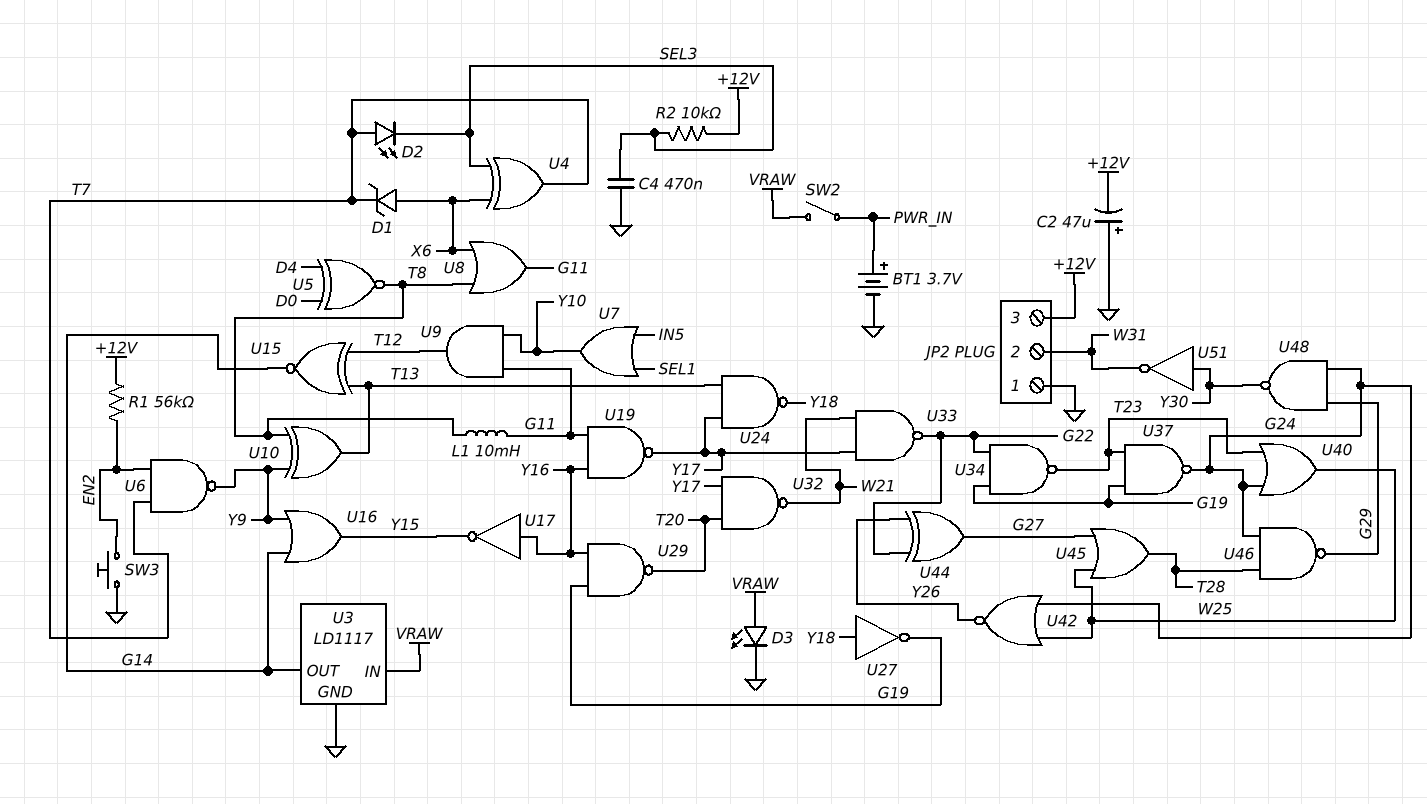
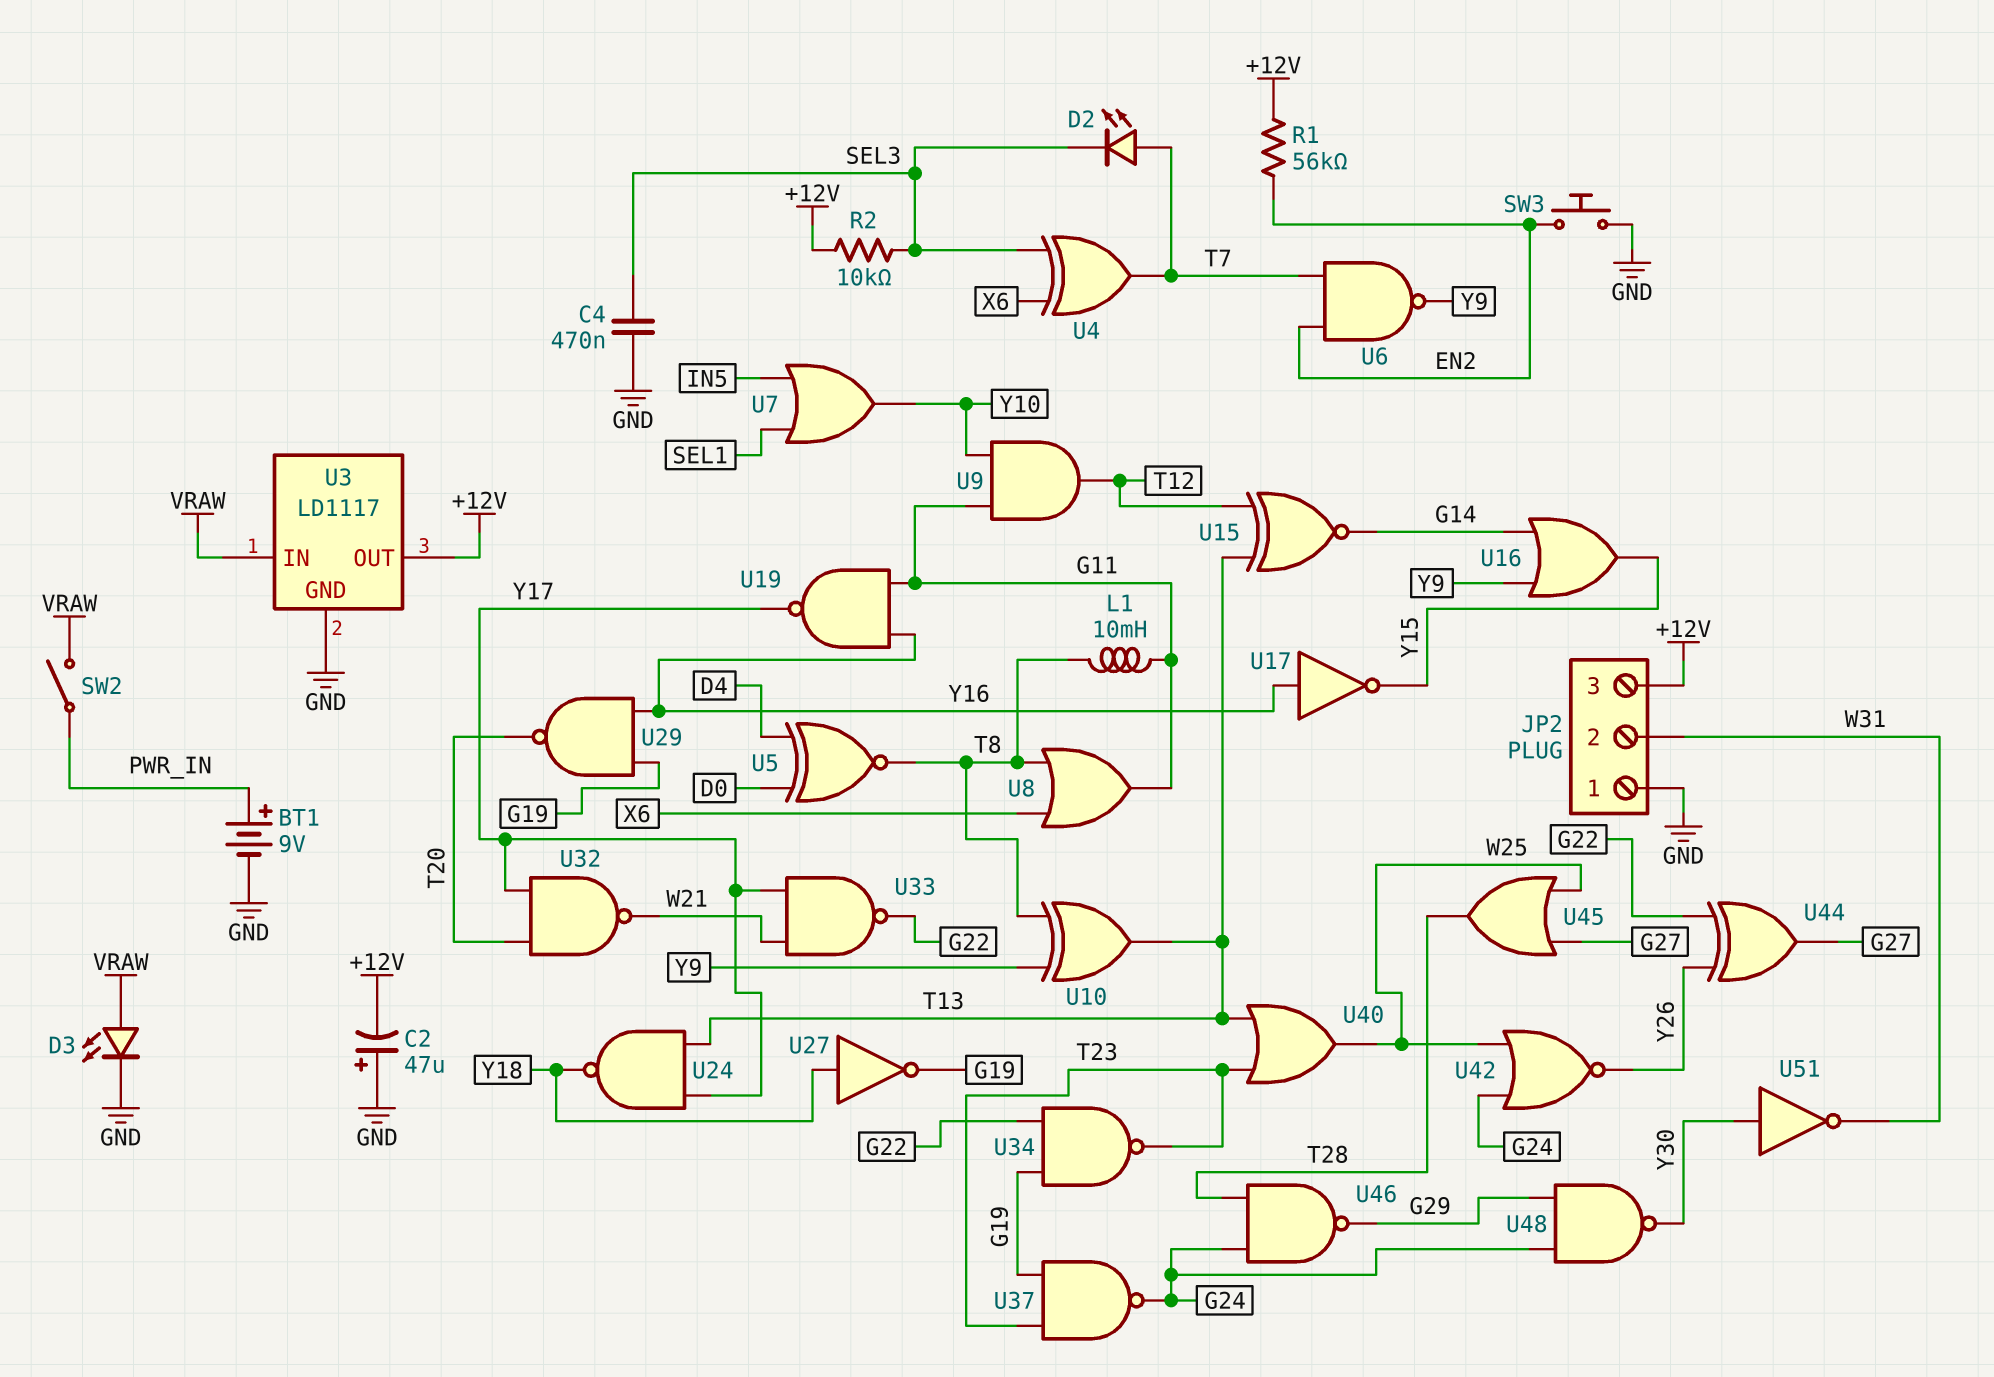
BT1: 3.7V (plus PWR_IN, minus GND) -> 9V (plus PWR_IN, minus GND)
D1: zener (A X6, K T7) -> none
U3 pin OUT: G14 -> +12V
U40: OR (in G24, in T23, out W25) -> OR (in T13, in T23, out W25)

